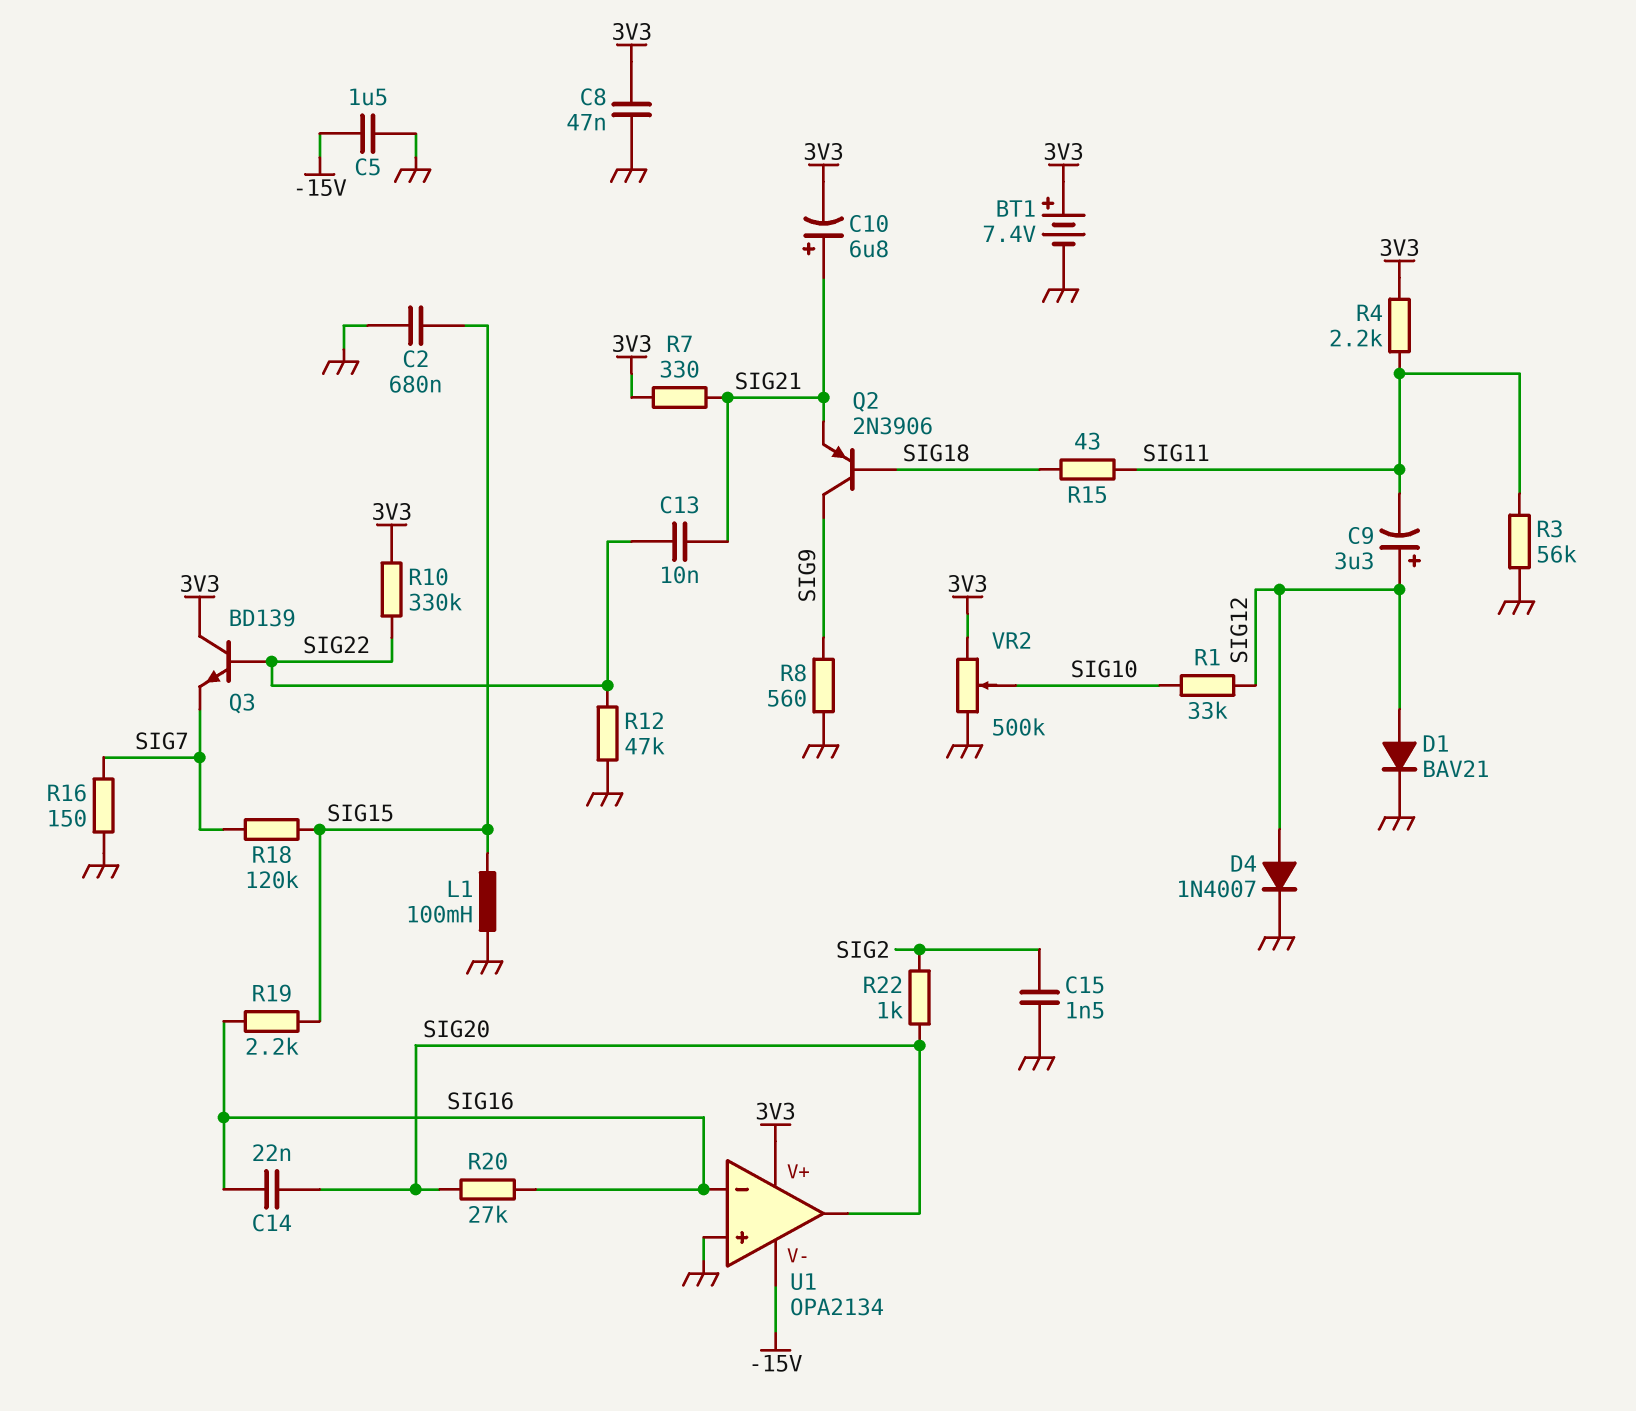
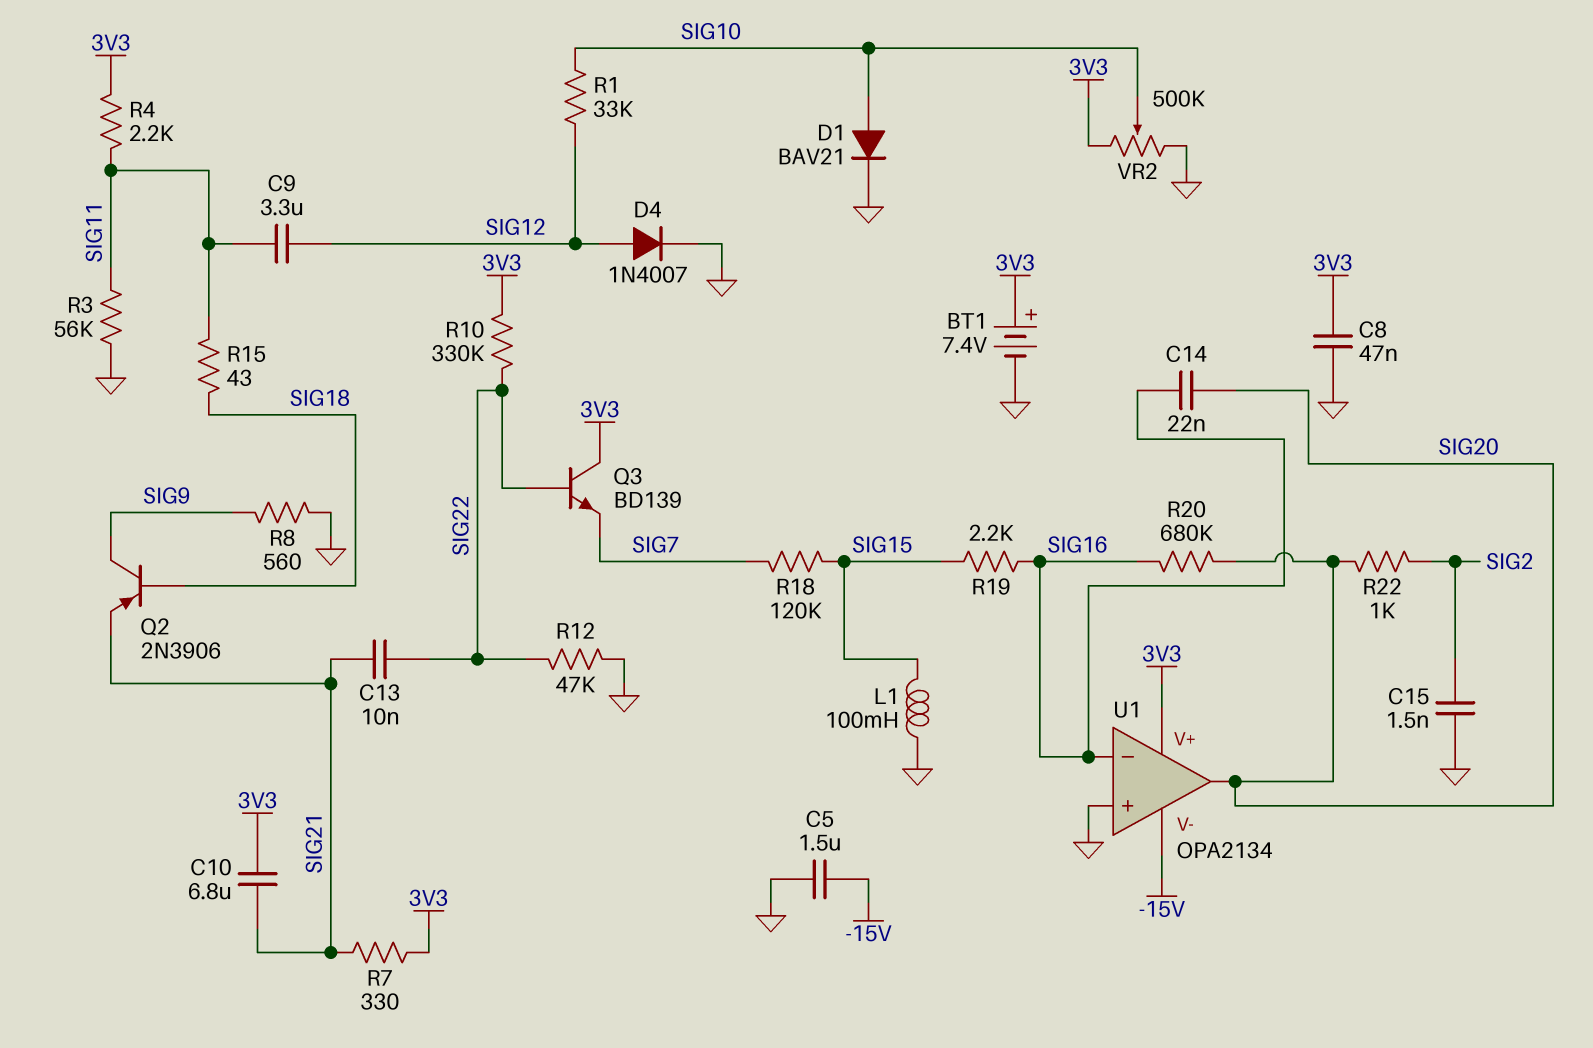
C2: 680nF (GND, SIG15) -> none
C9: 3.3uF (plus SIG12, minus SIG11) -> 3.3uF (SIG11, SIG12)
C10: 6.8uF (plus SIG21, minus 3V3) -> 6.8uF (3V3, SIG21)
D1: diode BAV21 (A SIG12, K GND) -> diode BAV21 (A SIG10, K GND)
R16: 150 (GND, SIG7) -> none
R20: 27k (SIG16, SIG20) -> 680k (SIG16, SIG20)

